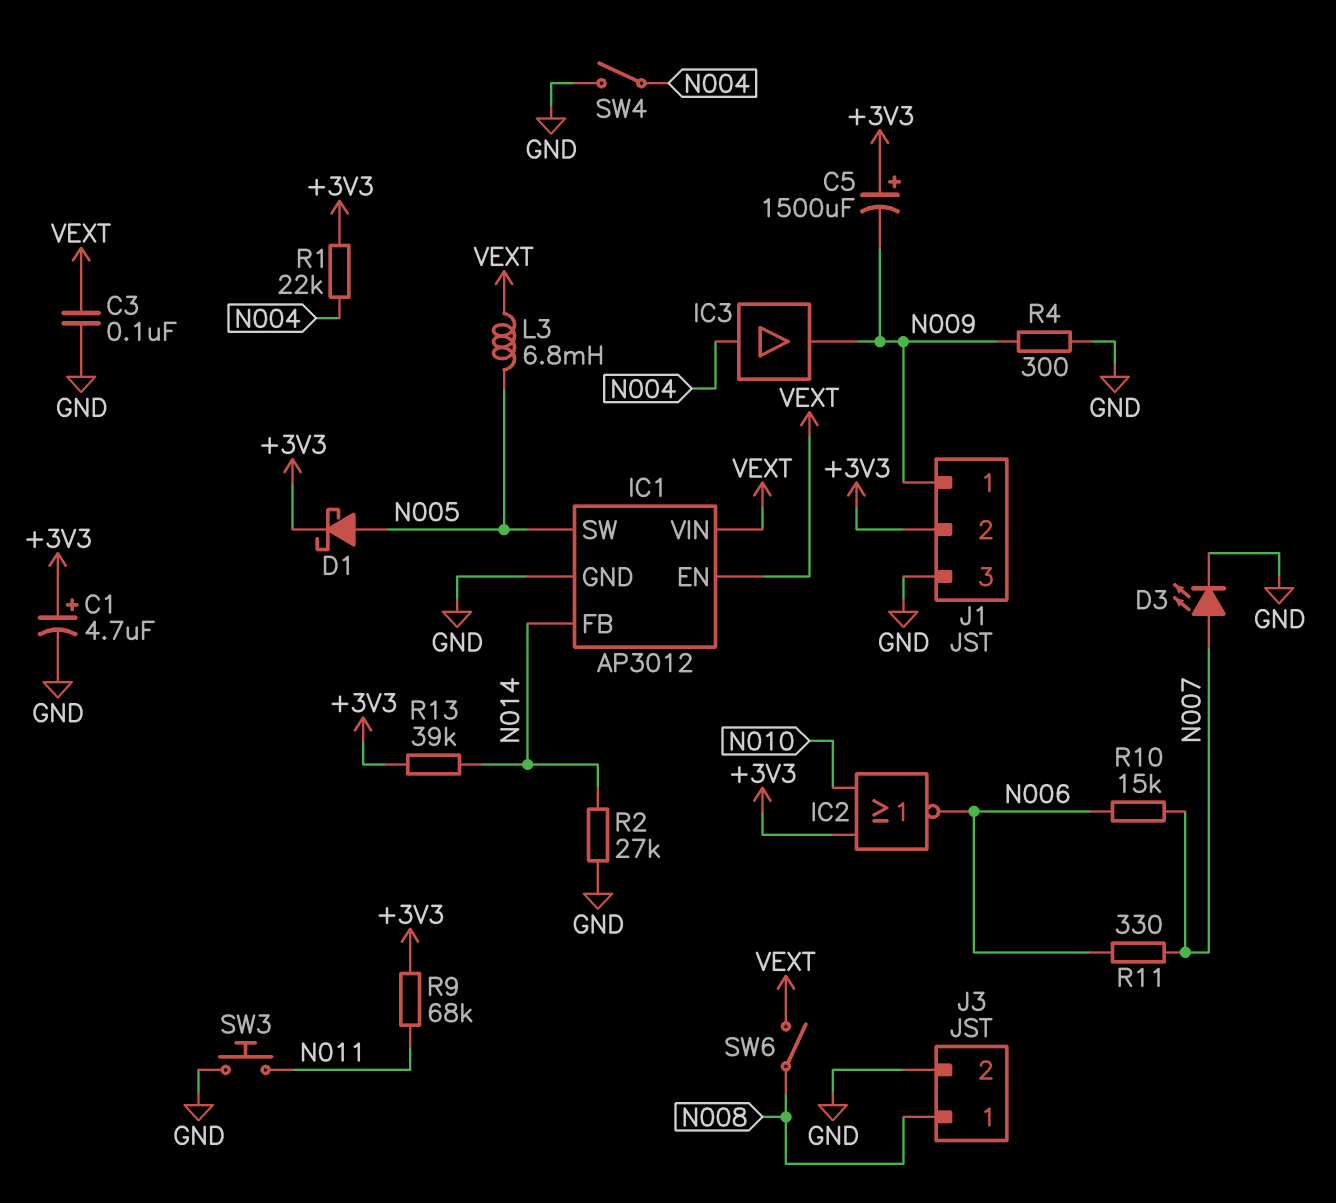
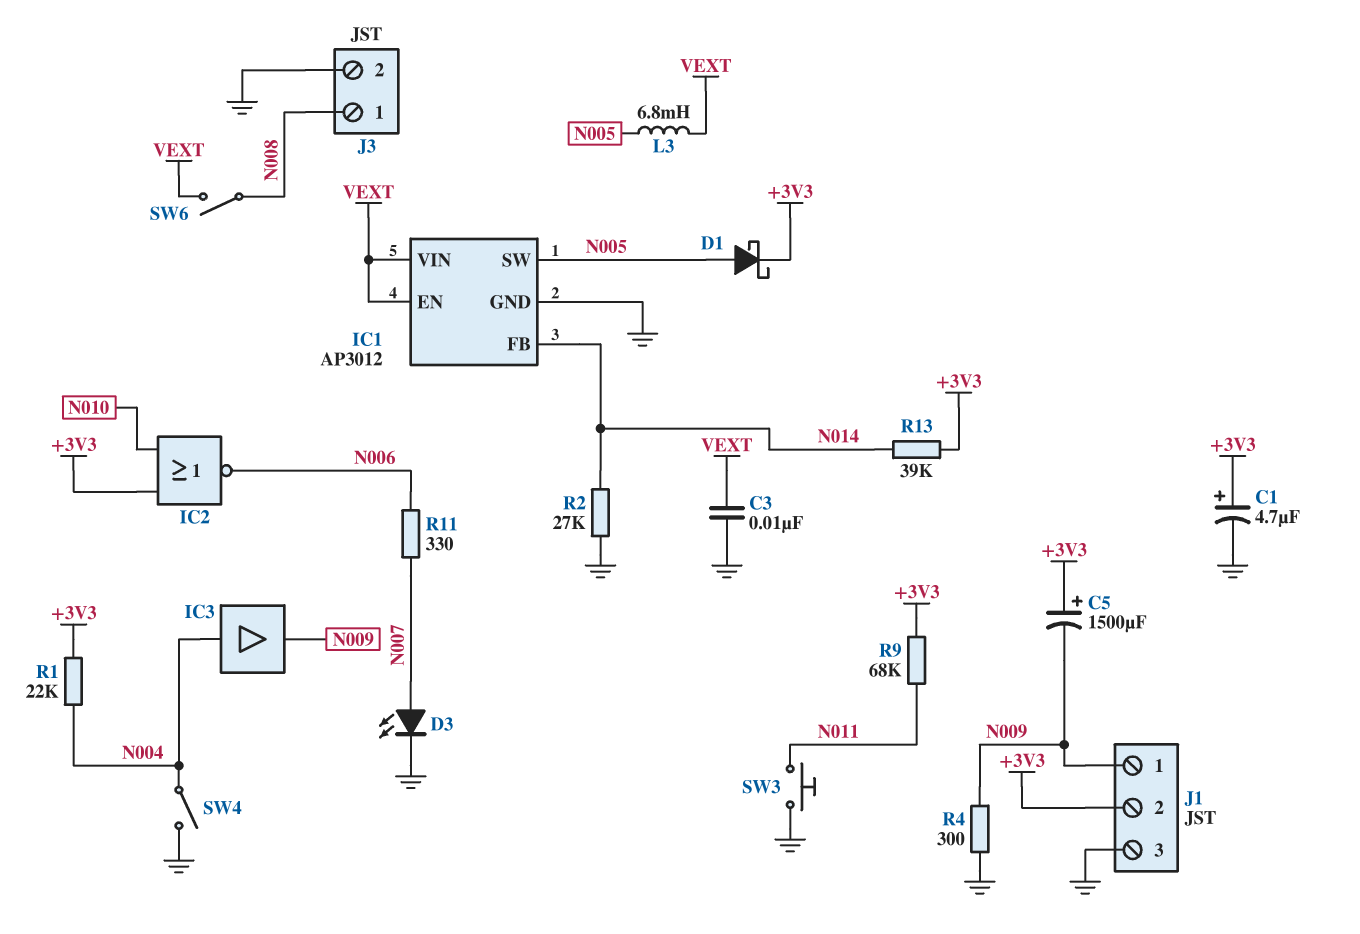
C3: 100nF (GND, VEXT) -> 10nF (GND, VEXT)
R10: 15k (N006, N007) -> none

